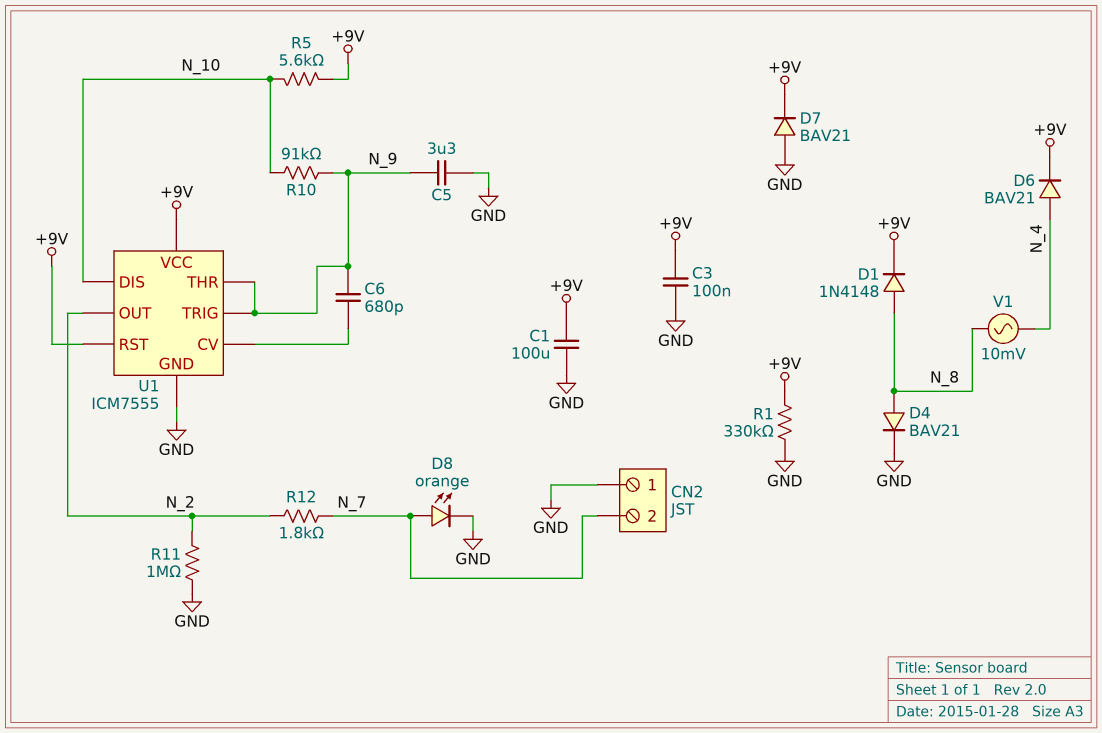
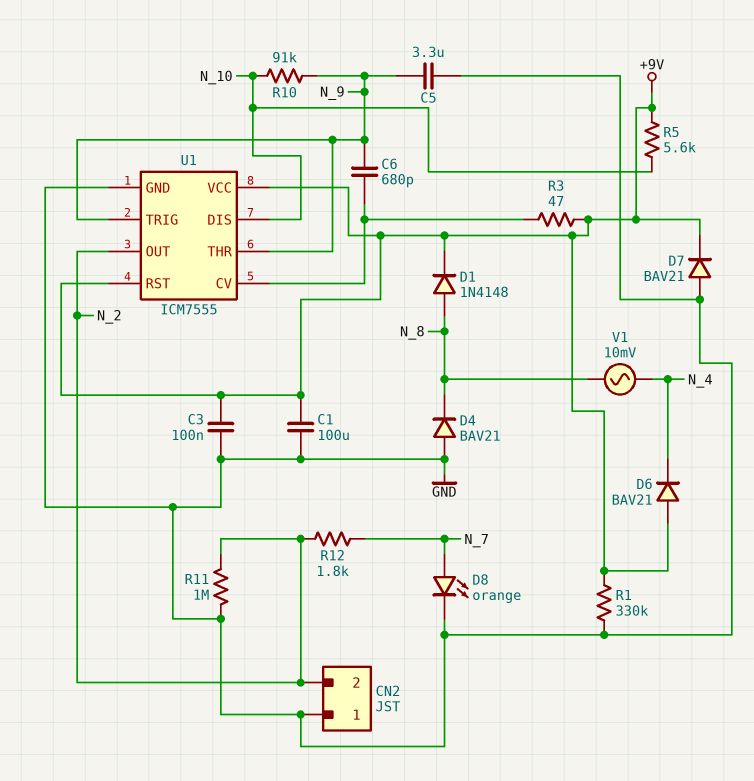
CN2 pin 2: N_7 -> N_2
D4: diode BAV21 (A N_8, K GND) -> diode BAV21 (A GND, K N_8)
D6: diode BAV21 (A N_4, K +9V) -> diode BAV21 (A +9V, K N_4)
R3: none -> 47 (+9V, U1/CV)

